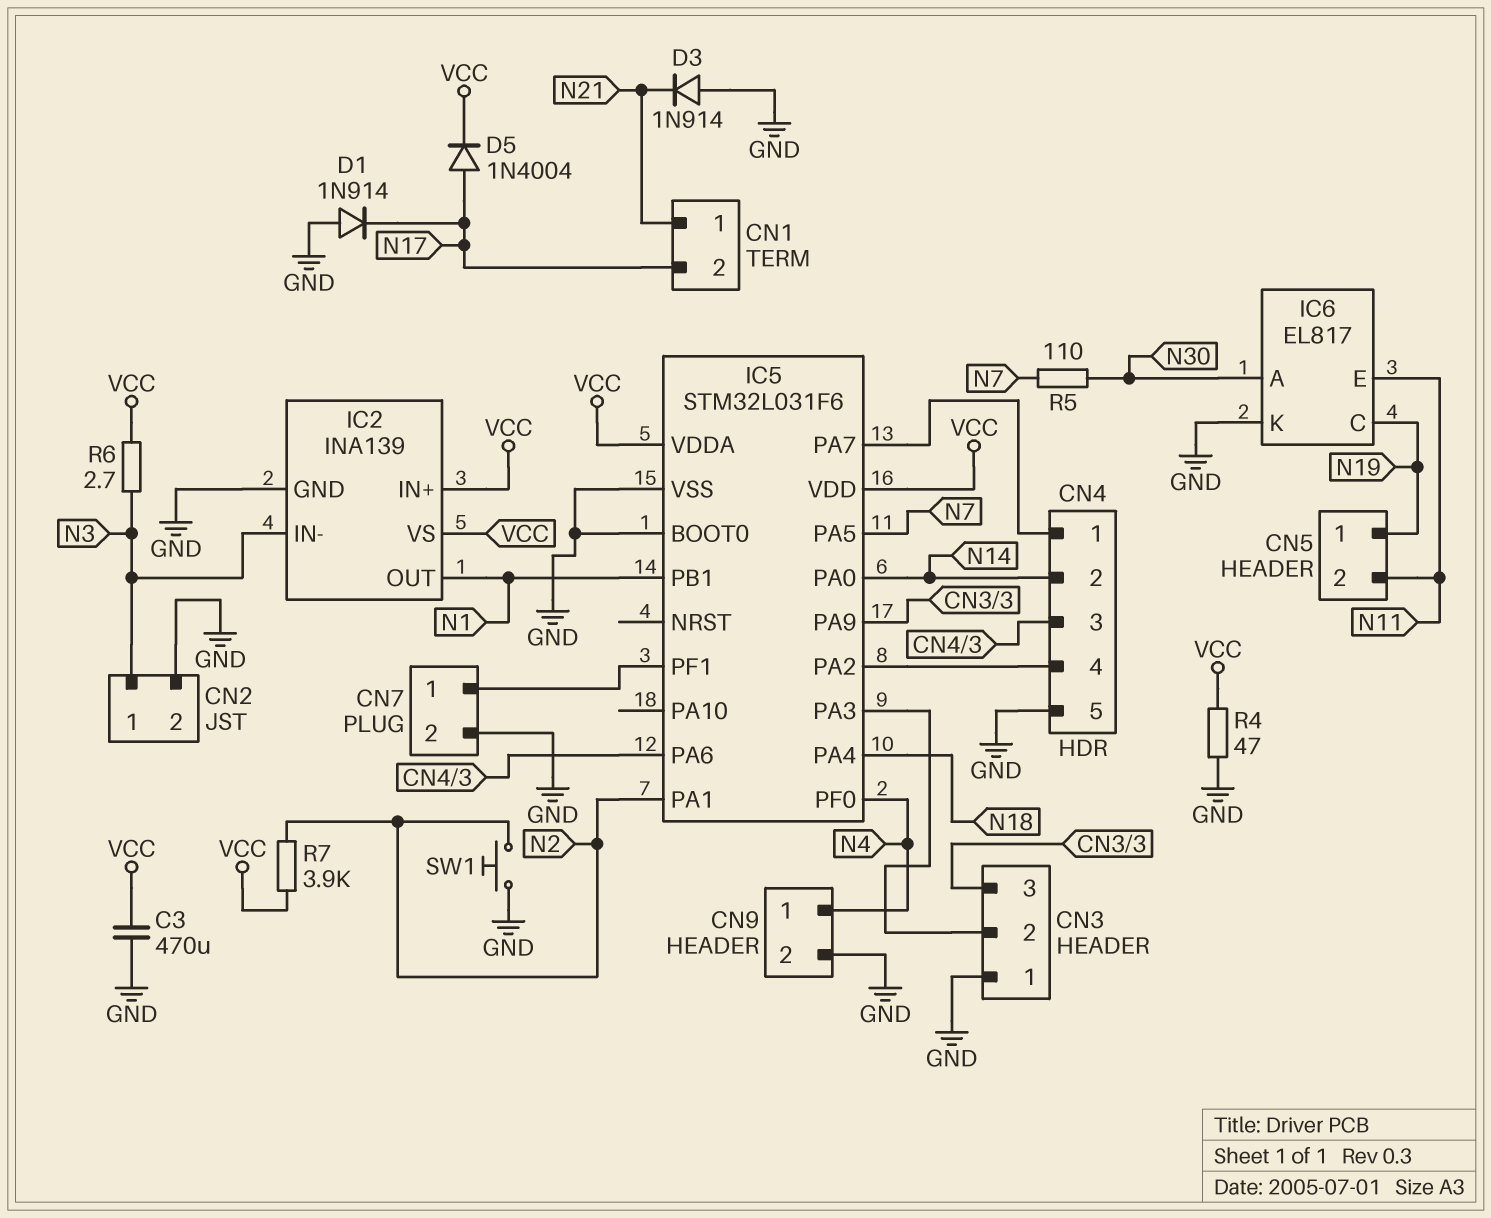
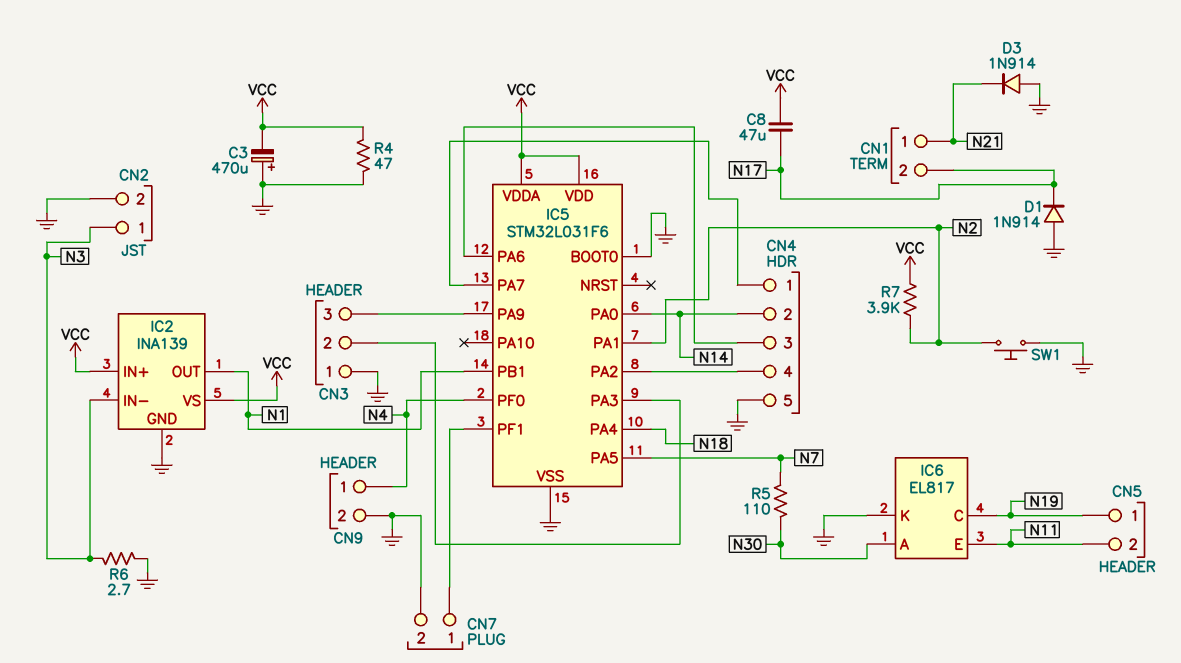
C3: 470uF (GND, VCC) -> 470uF (plus GND, minus VCC)
C8: none -> 47uF (N17, VCC)
D5: diode 1N4004 (A N17, K VCC) -> none
R6: 2.7 (N3, VCC) -> 2.7 (GND, N3)

